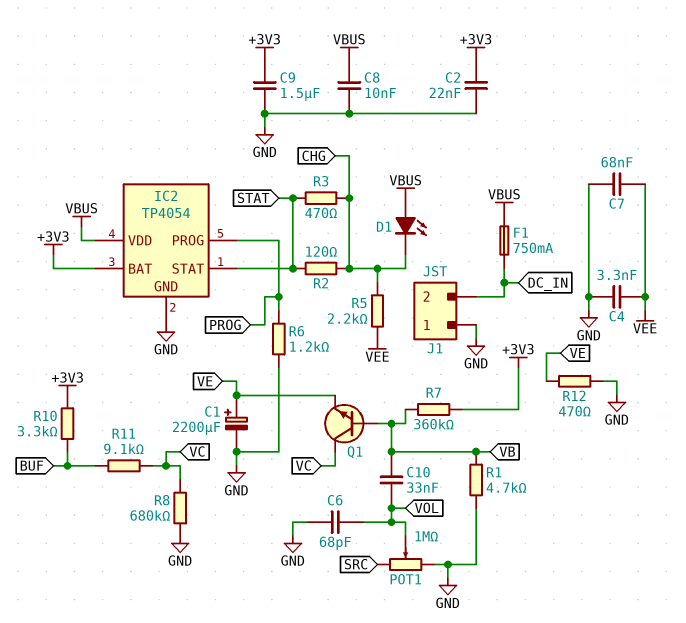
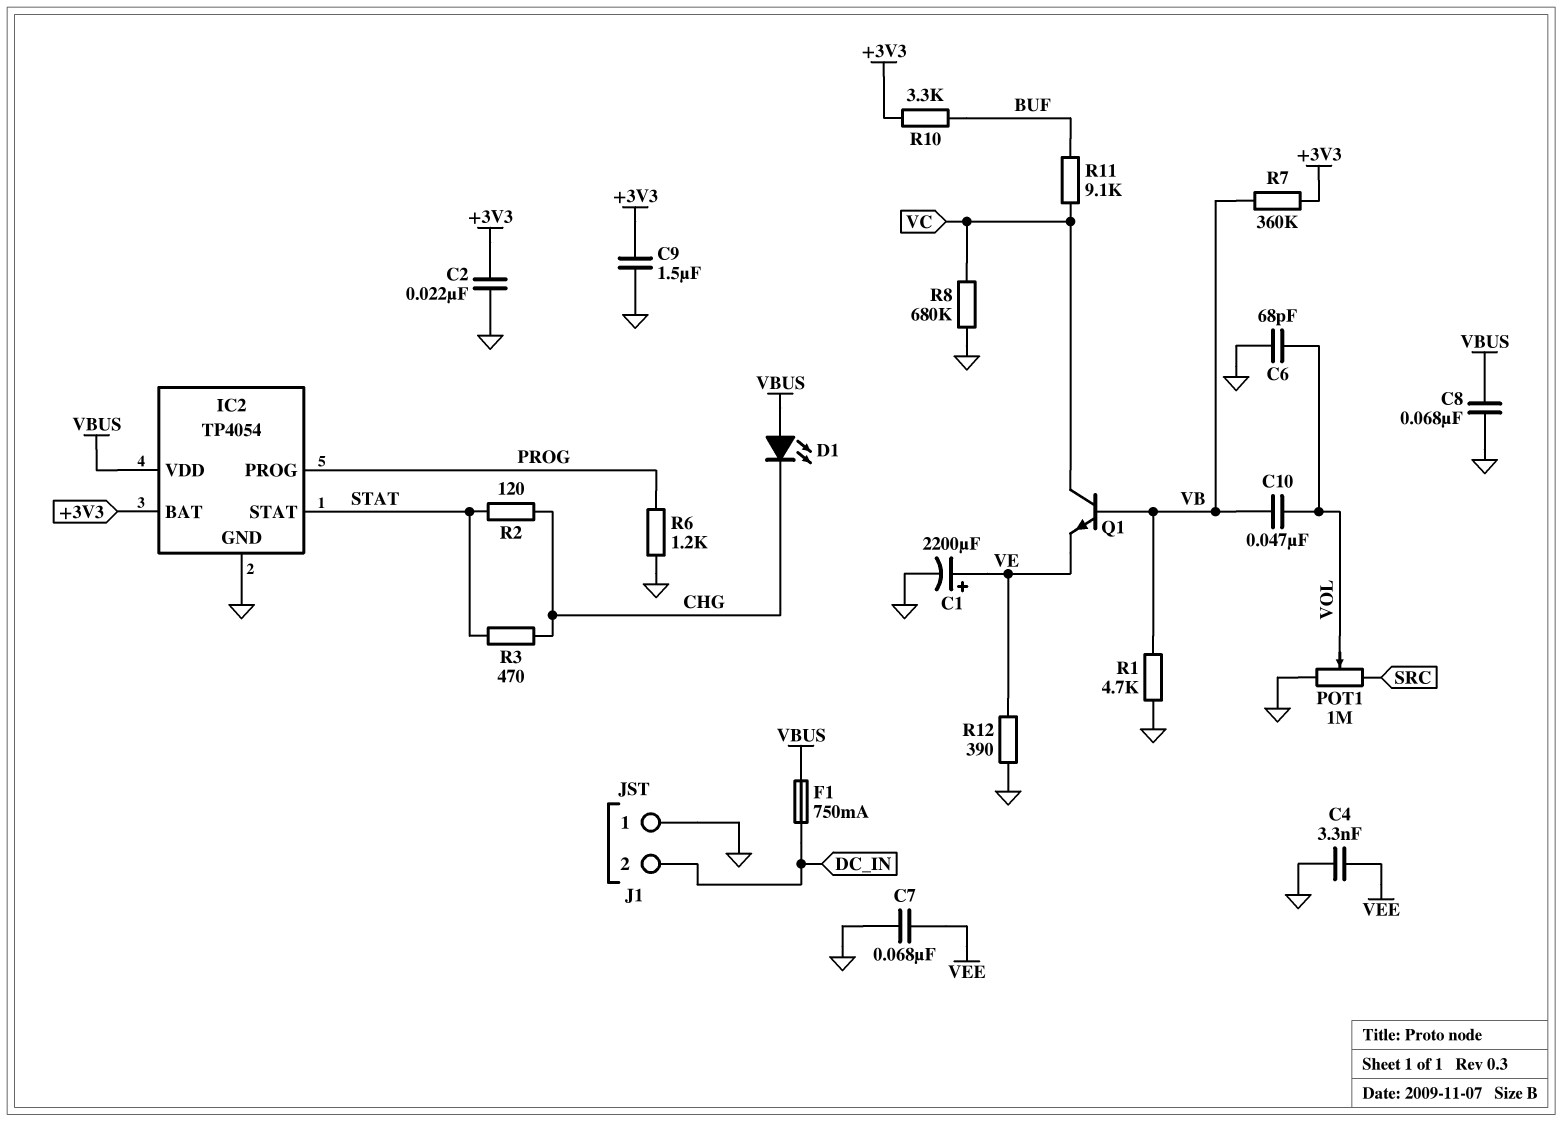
C8: 10nF (GND, VBUS) -> 68nF (GND, VBUS)
C10: 33nF (VB, VOL) -> 47nF (VB, VOL)
R5: 2.2k (CHG, VEE) -> none
R12: 470 (GND, VE) -> 390 (GND, VE)

